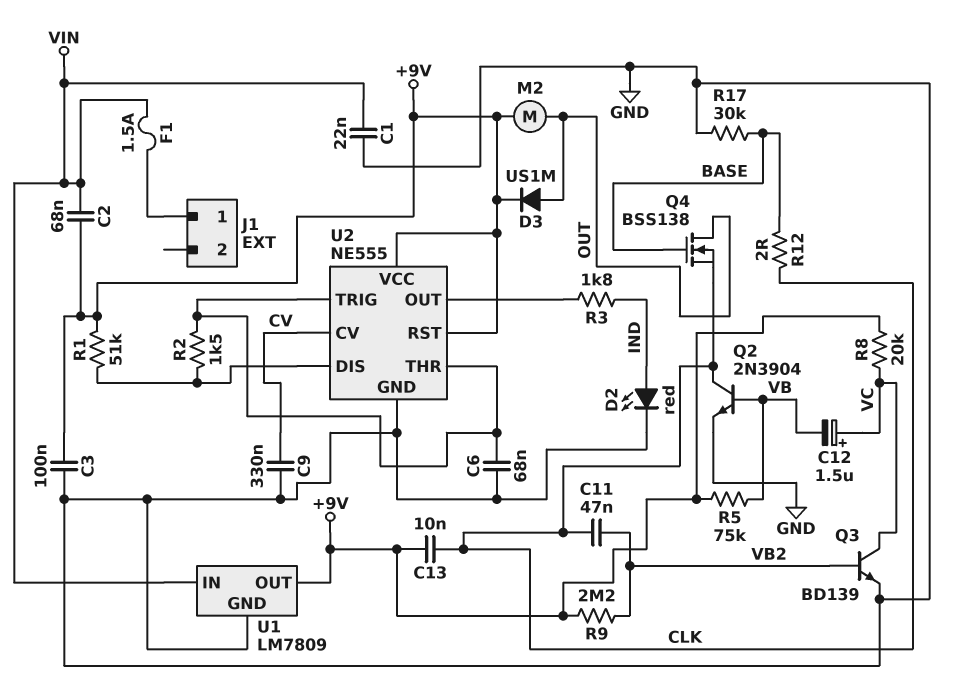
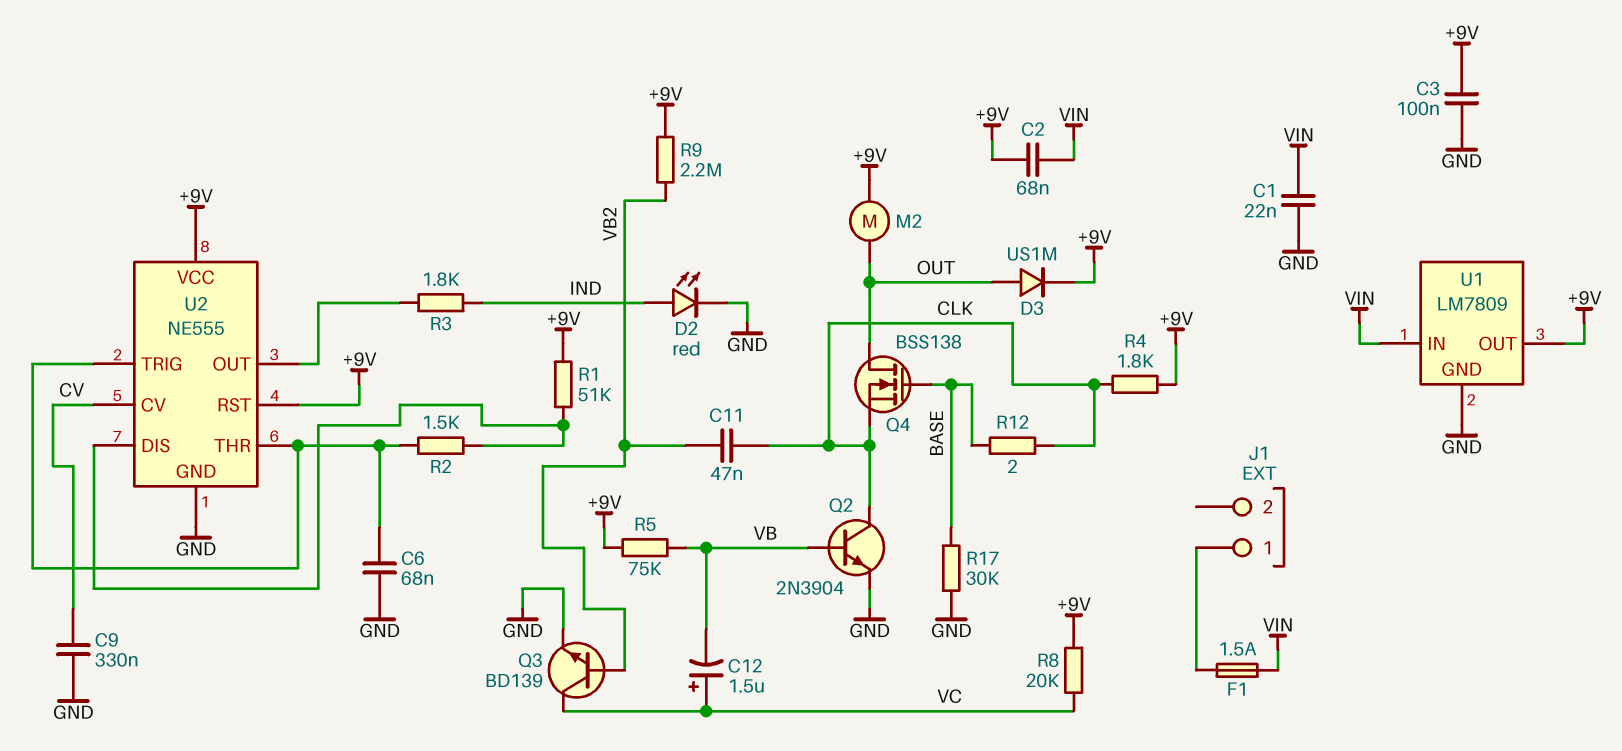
C13: 10nF (+9V, CLK) -> none
R4: none -> 1.8k (+9V, CLK)

